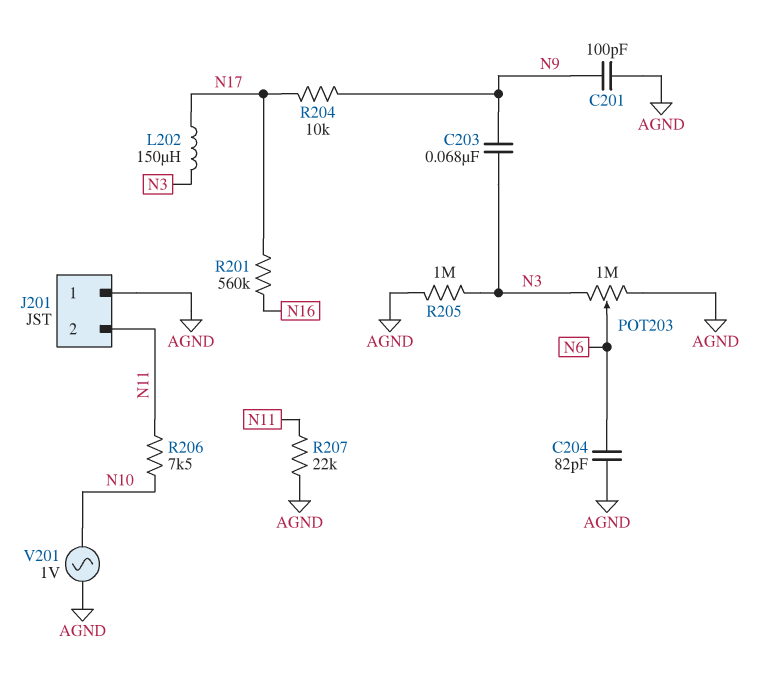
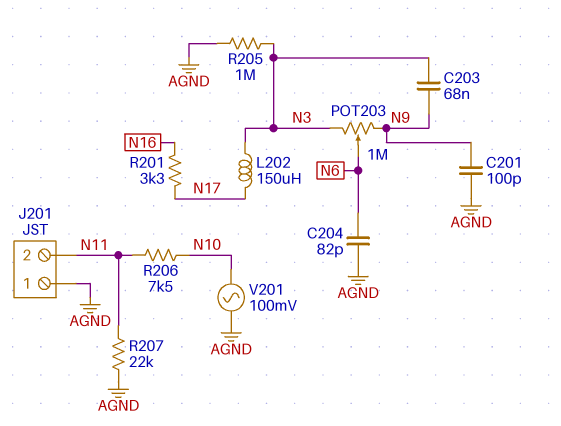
POT203: 1M (AGND, N3, wiper N6) -> 1M (N3, N9, wiper N6)
R201: 560k (N16, N17) -> 3.3k (N16, N17)
R204: 10k (N9, N17) -> none
V201: AC 1V (AGND, N10) -> AC 100mV (AGND, N10)

